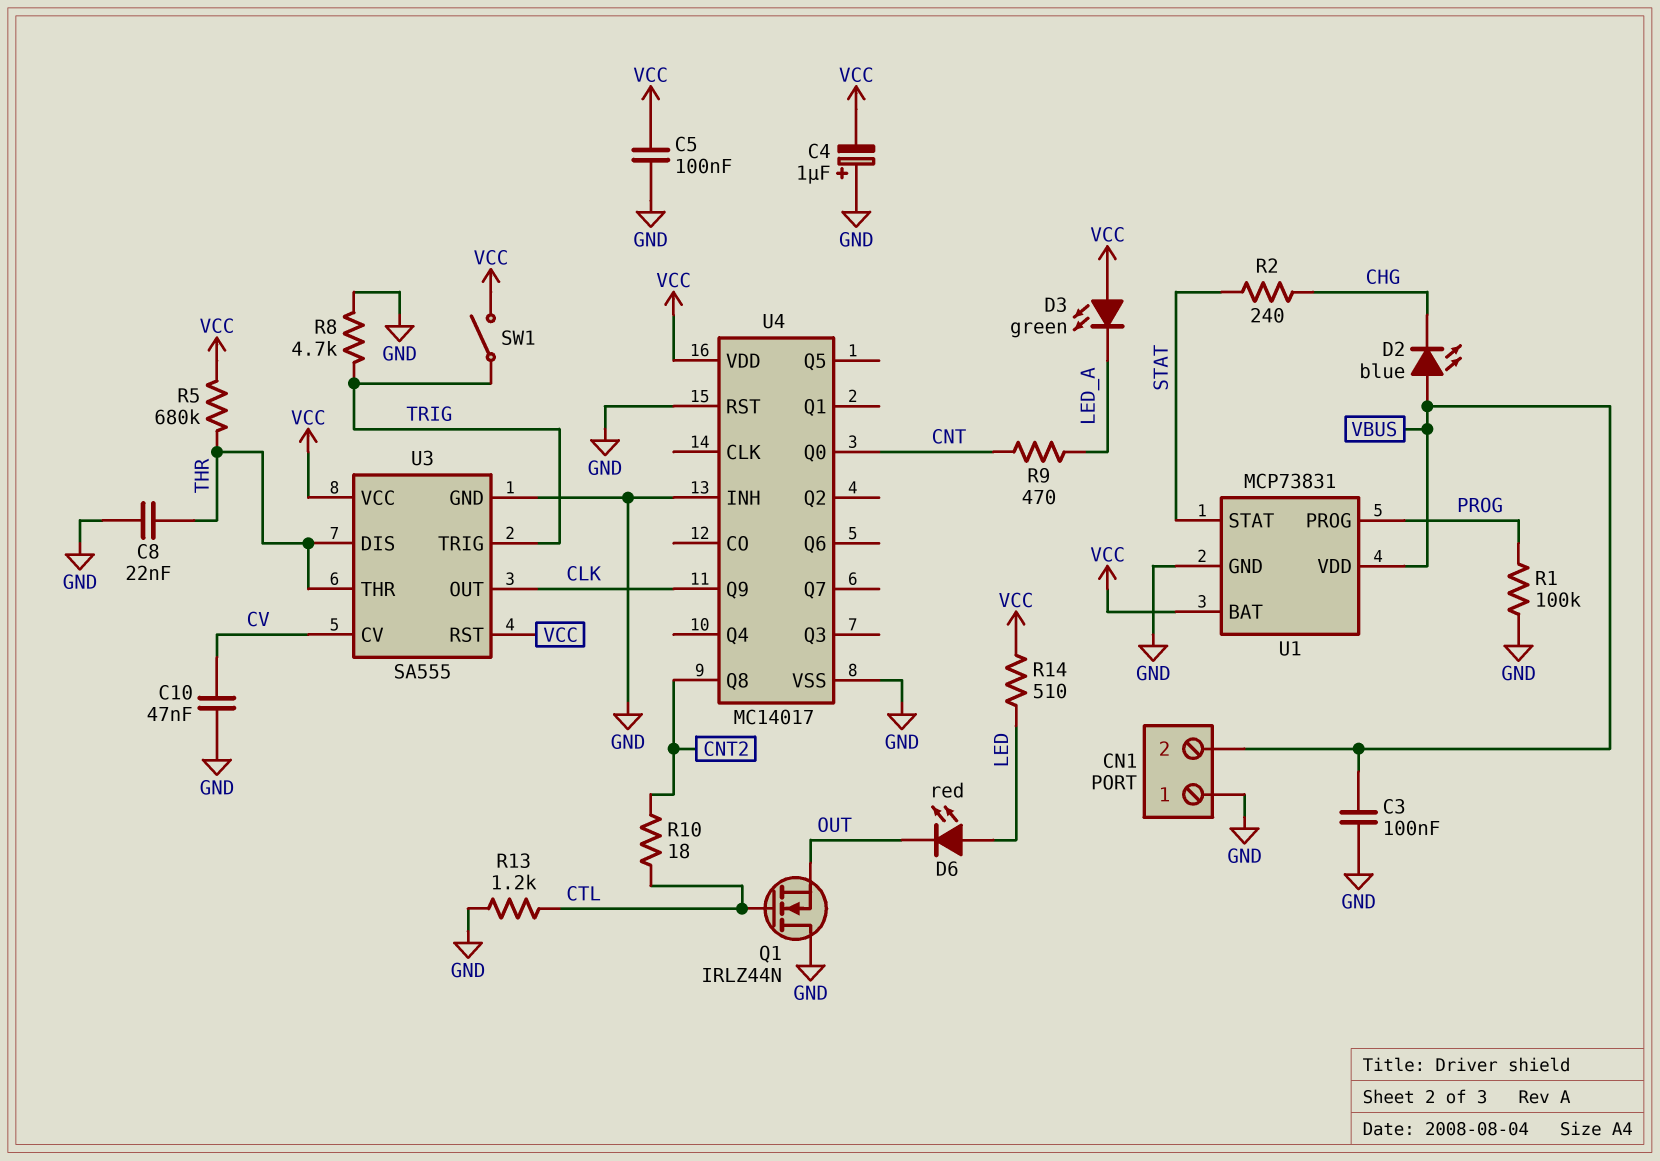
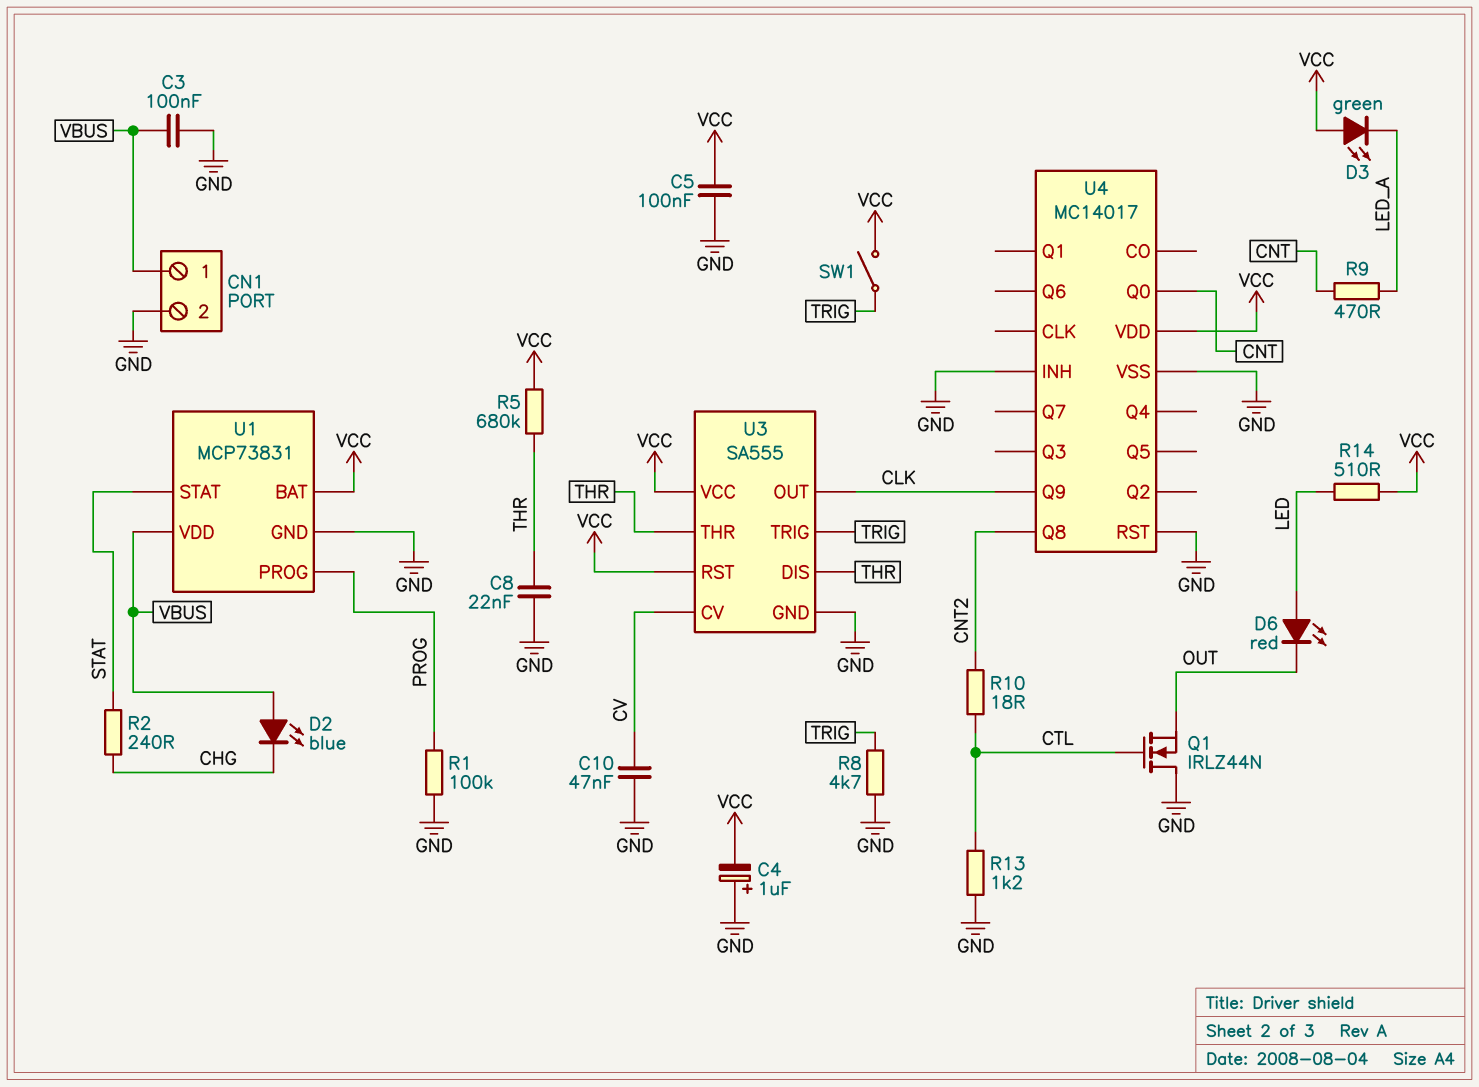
CN1 pin 1: GND -> VBUS
CN1 pin 2: VBUS -> GND

